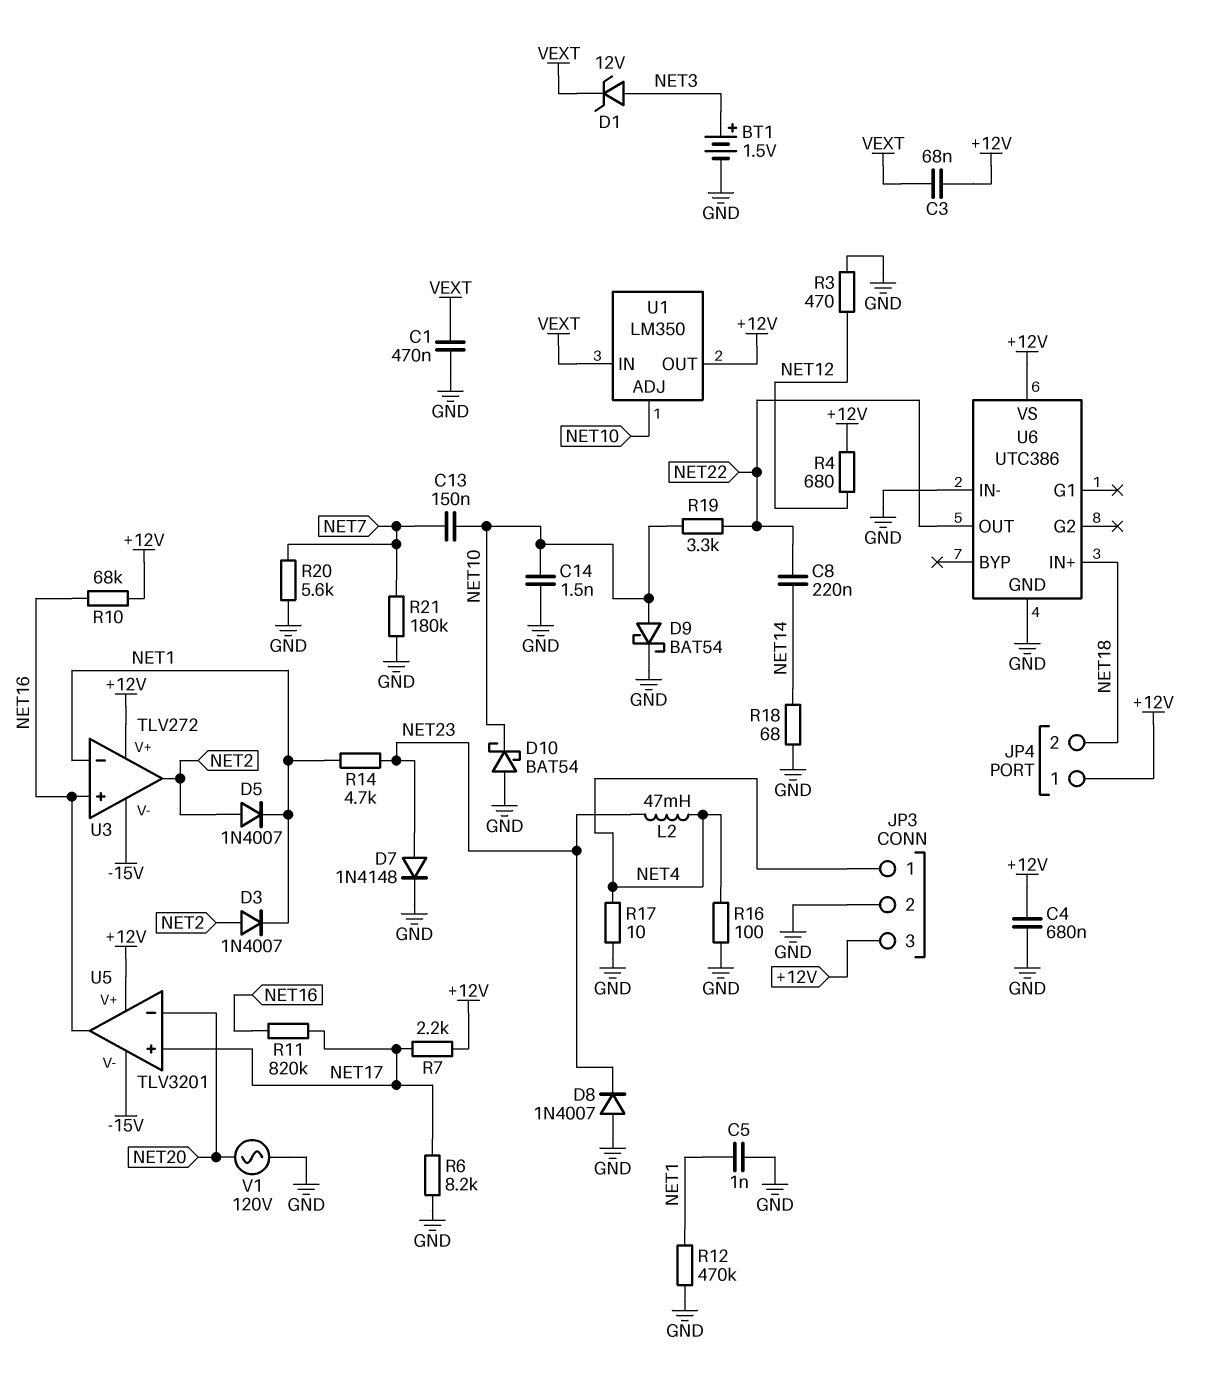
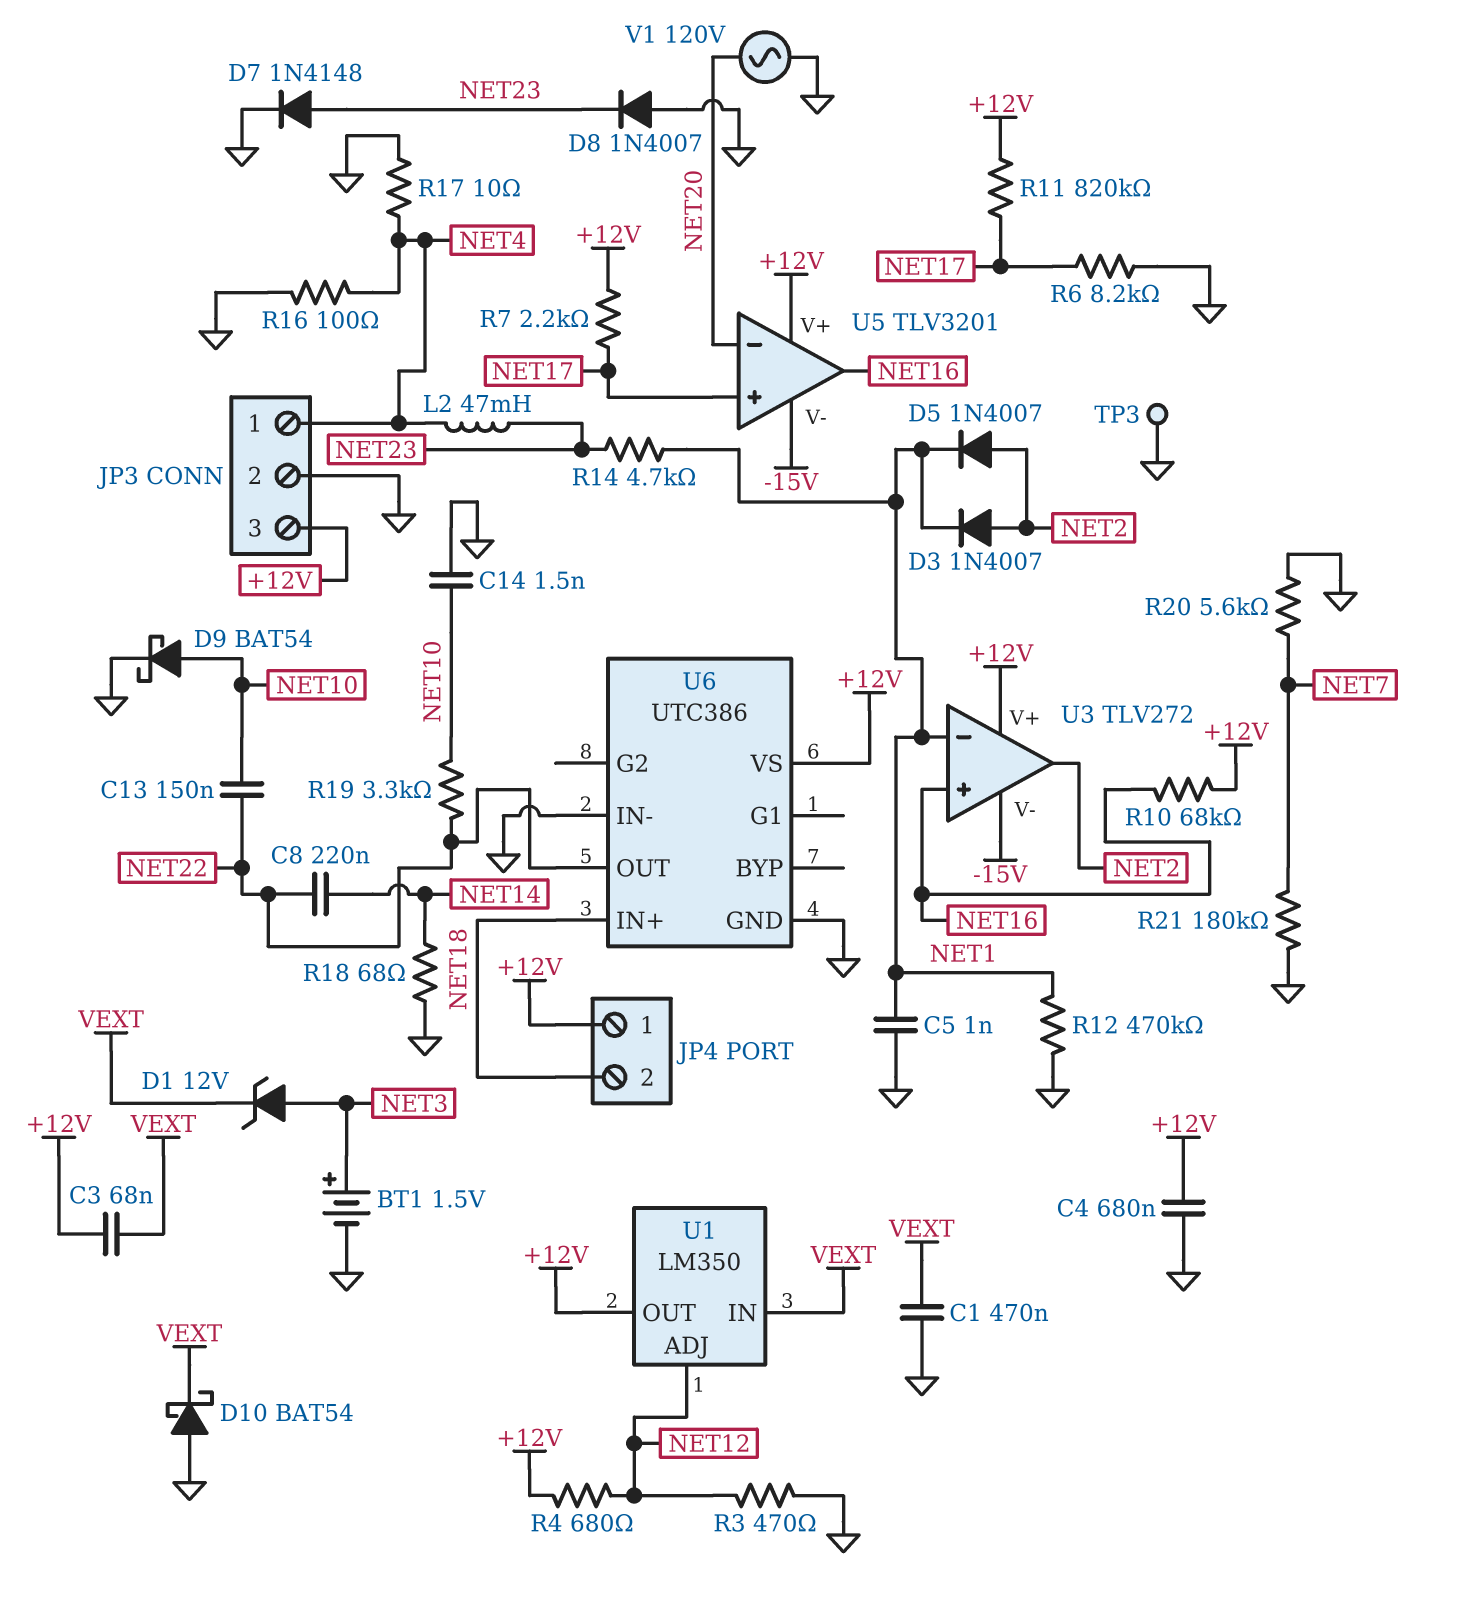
C13: 150nF (NET7, NET10) -> 150nF (NET10, NET22)
D10: schottky BAT54 (A GND, K NET10) -> schottky BAT54 (A GND, K VEXT)
R11: 820k (NET16, NET17) -> 820k (+12V, NET17)
TP3: none -> test point (GND)
U1 pin ADJ: NET10 -> NET12

